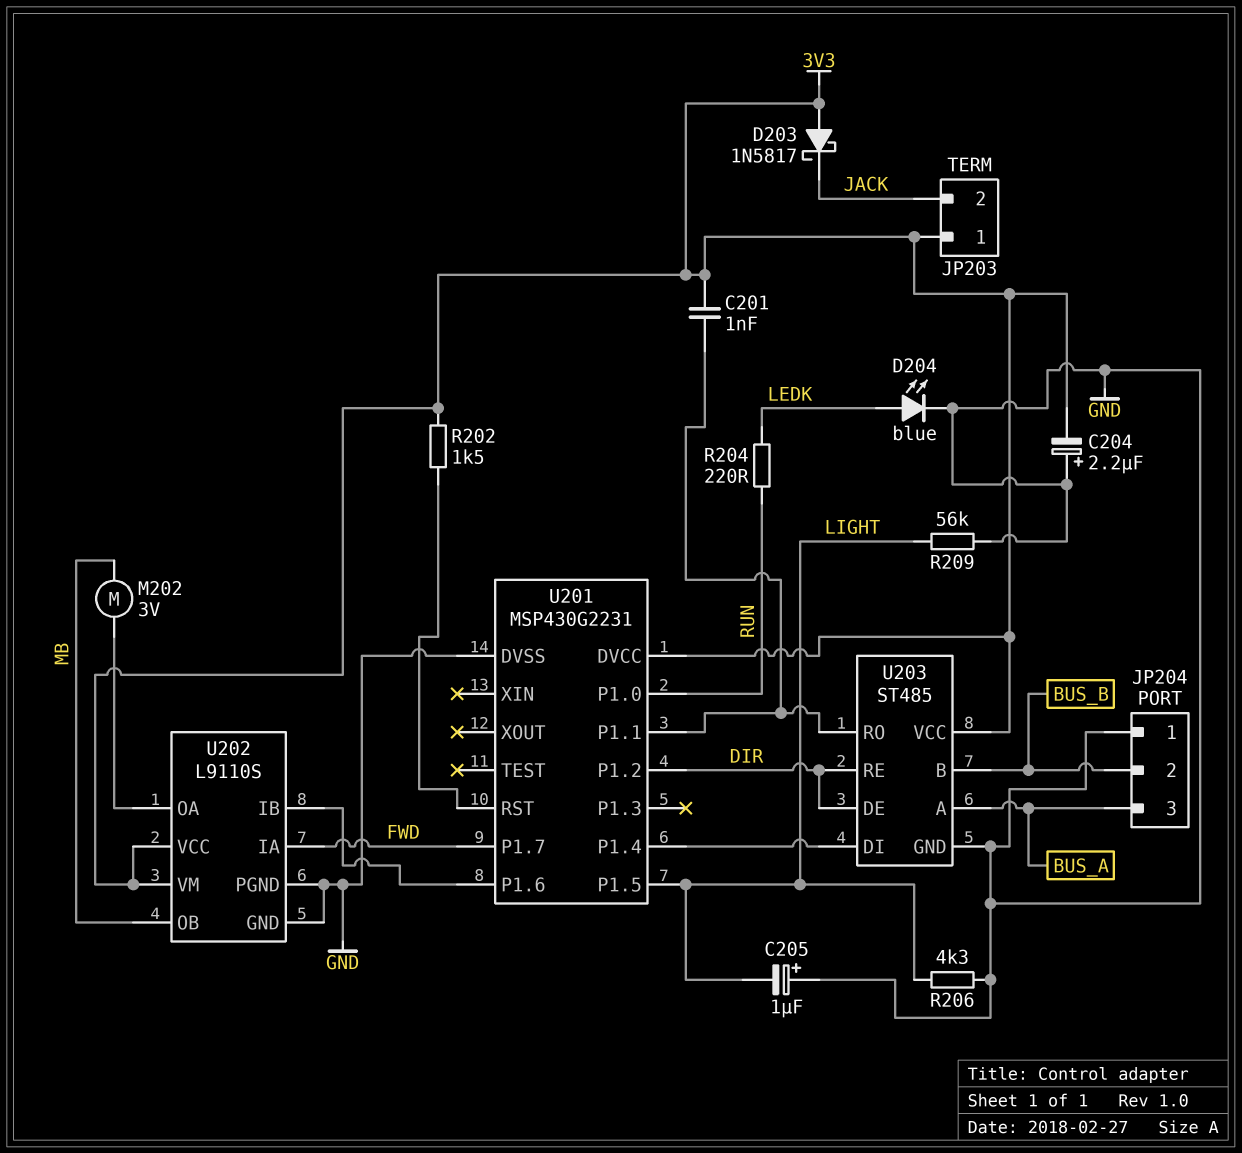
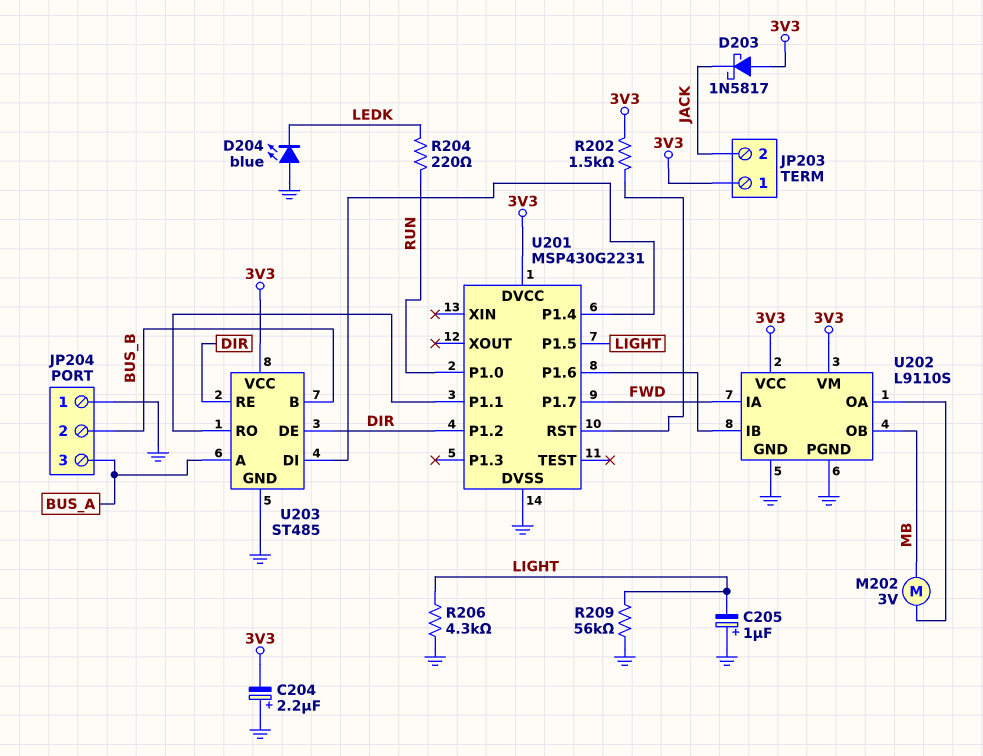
C201: 1nF (3V3, U201/P1.1) -> none
D204: LED blue (A LEDK, K GND) -> LED blue (A GND, K LEDK)

